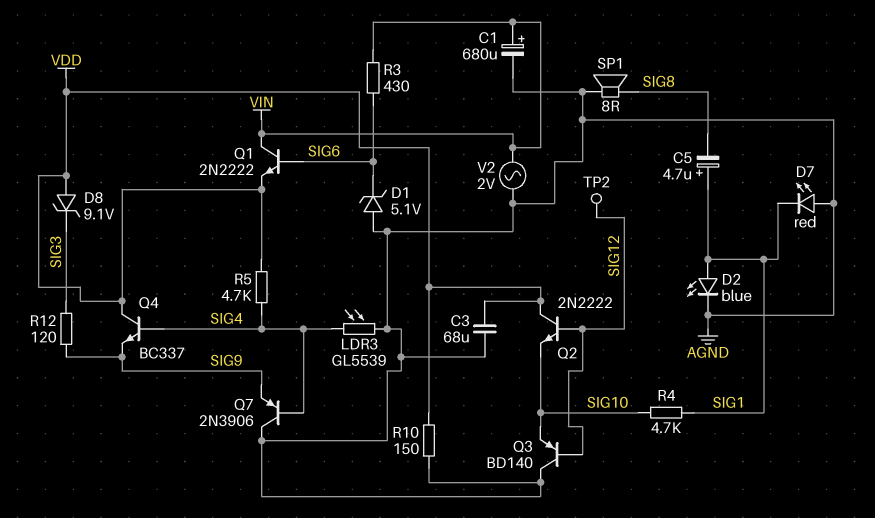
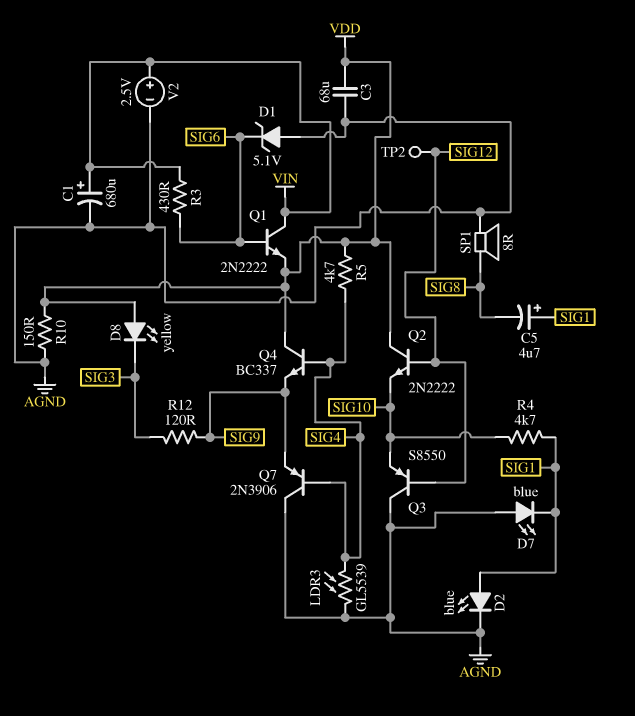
D7: LED red (A AGND, K SIG1) -> LED blue (A AGND, K SIG1)
D8: zener 9.1V (A VDD, K SIG3) -> LED yellow (A VDD, K SIG3)
Q3: PNP BD140 (B SIG12, C AGND, E SIG10) -> PNP S8550 (B SIG12, C AGND, E SIG10)
V2: AC 2V (AGND, VIN) -> 2.5V (plus VIN, minus AGND)

